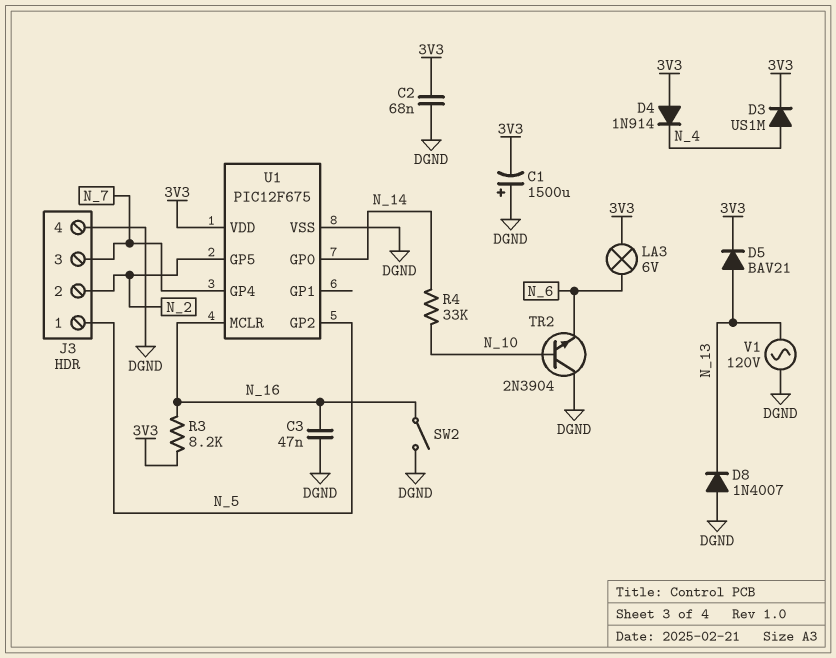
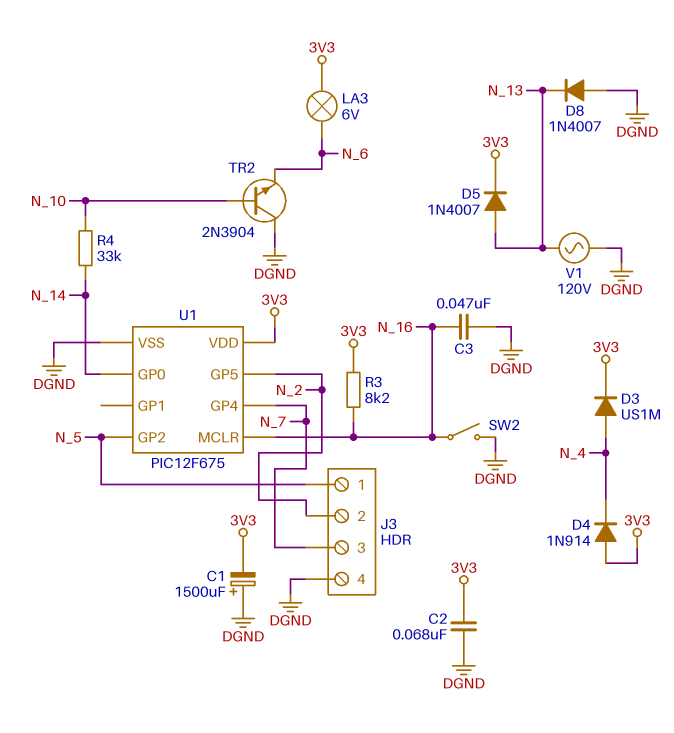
D5: diode BAV21 (A N_13, K 3V3) -> diode 1N4007 (A N_13, K 3V3)

